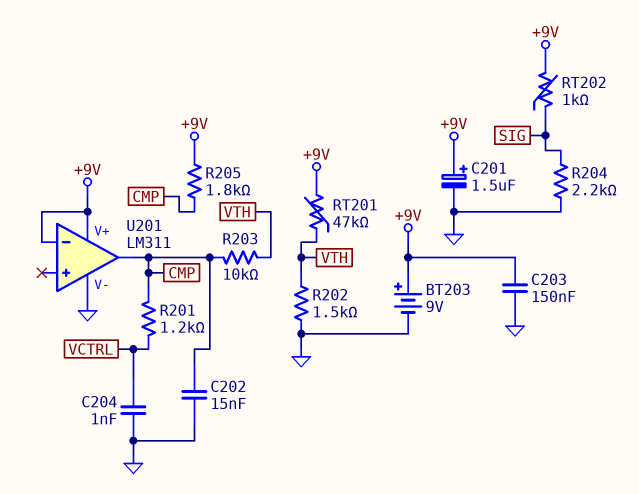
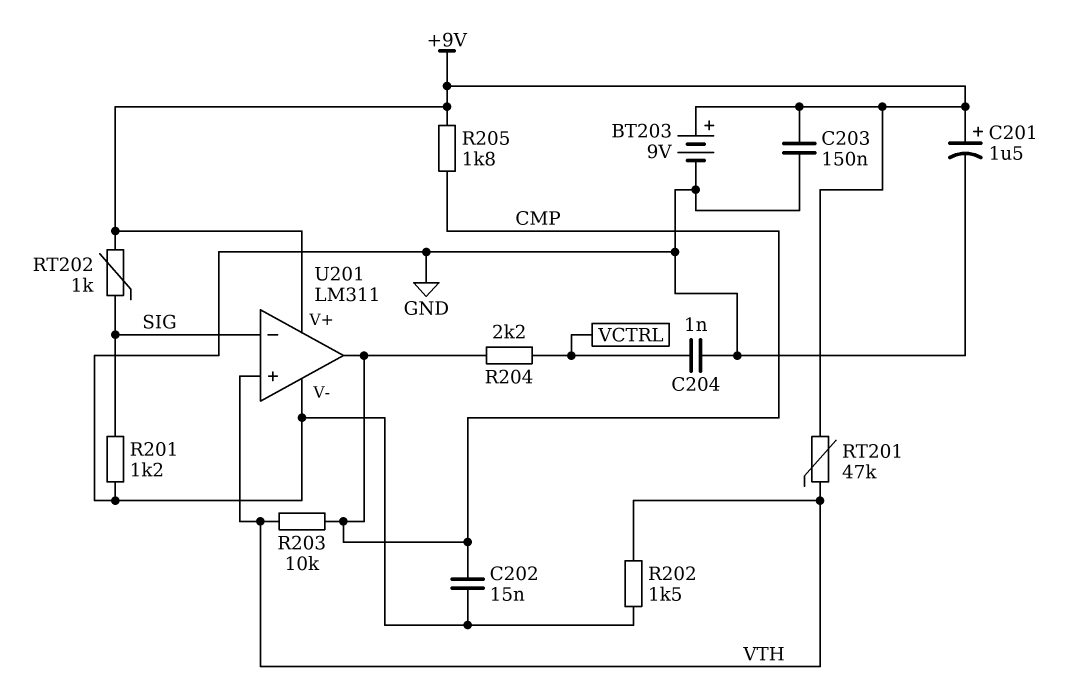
R201: 1.2k (CMP, VCTRL) -> 1.2k (GND, SIG)
R204: 2.2k (GND, SIG) -> 2.2k (CMP, VCTRL)
U201 pin in+: none -> VTH
U201 pin in-: +9V -> SIG

